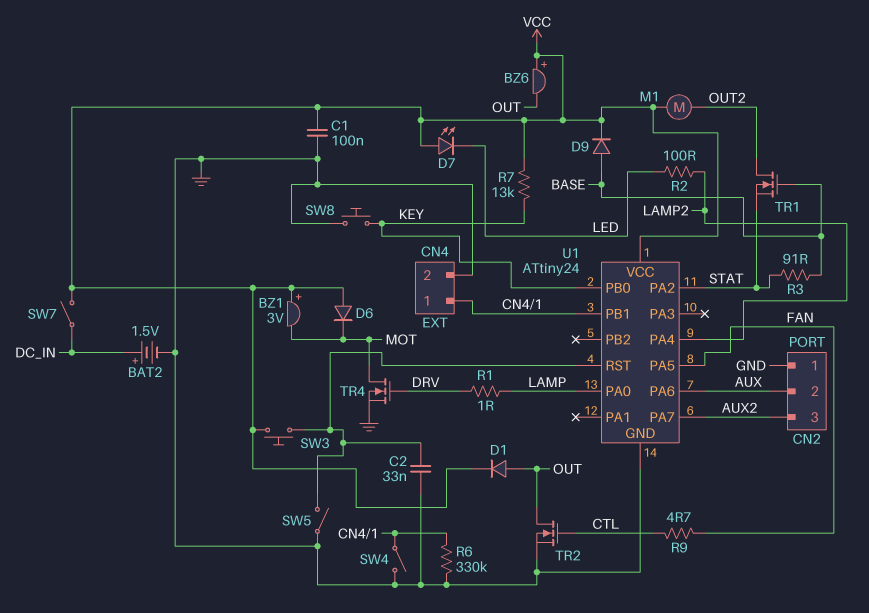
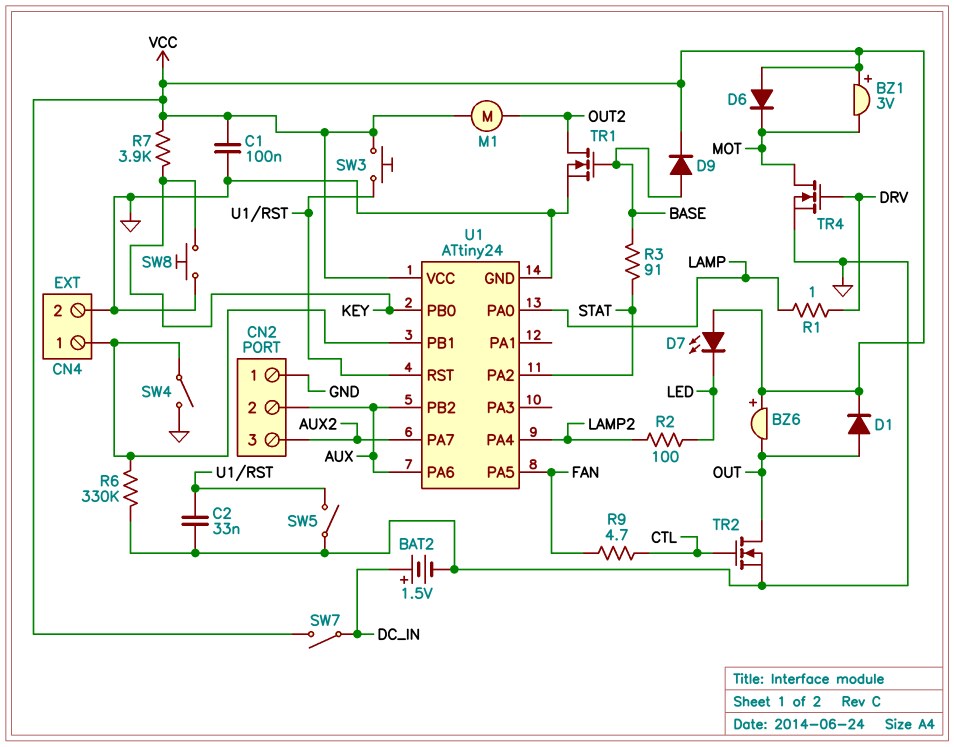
R7: 13k (KEY, VCC) -> 3.9k (KEY, VCC)
TR1: NMOS (G BASE, D OUT2, S STAT) -> NMOS (G BASE, D OUT2, S GND)
U1 pin PB2: none -> AUX

